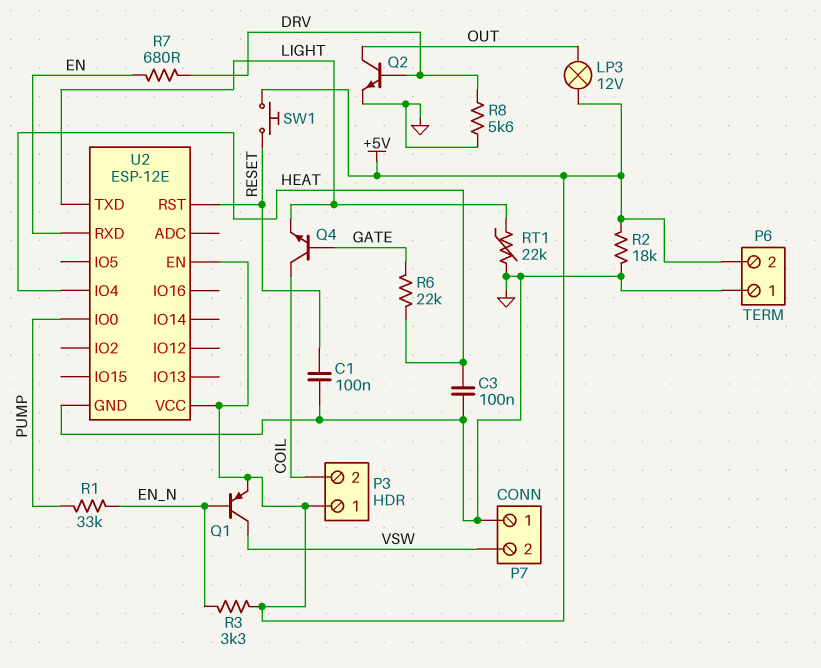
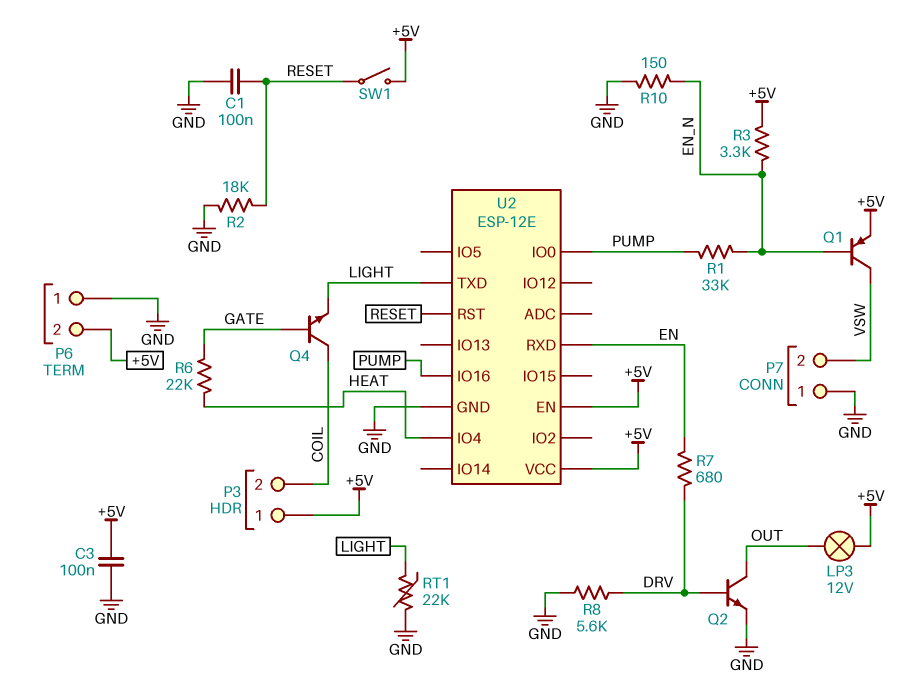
C3: 100nF (GND, HEAT) -> 100nF (+5V, GND)
R2: 18k (+5V, GND) -> 18k (GND, RESET)
R10: none -> 150 (EN_N, GND)
SW1: button (+5V, RESET) -> switch (+5V, RESET)
U2 pin IO16: none -> PUMP

